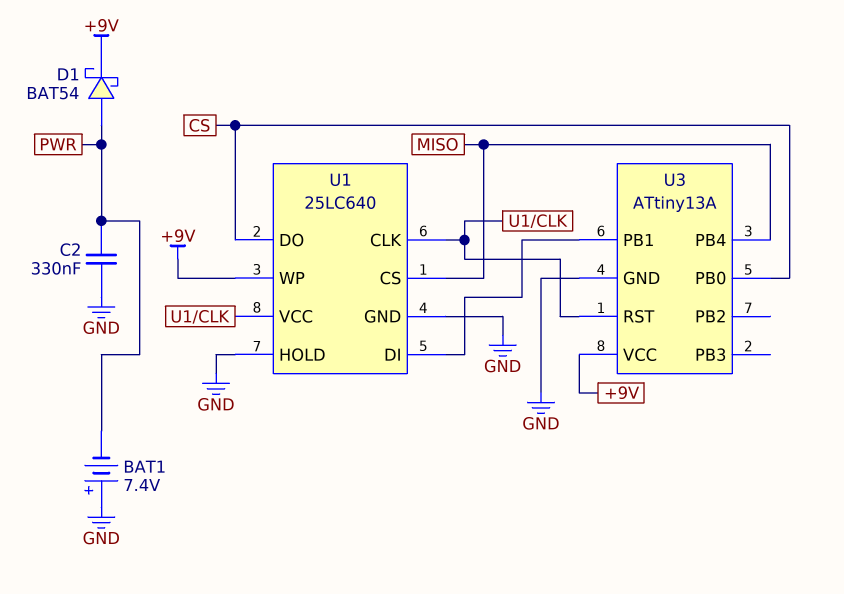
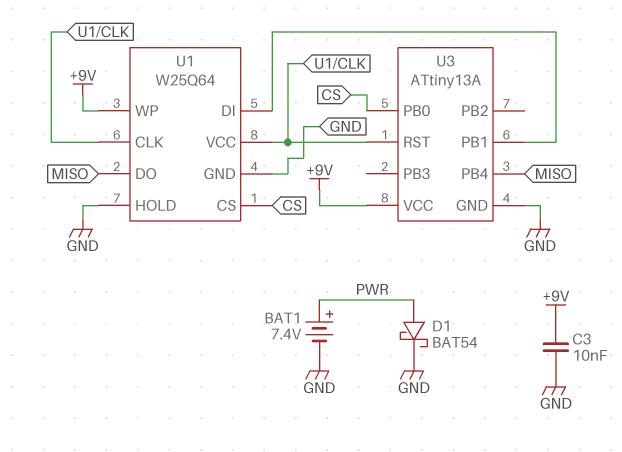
BAT1: 7.4V (plus GND, minus PWR) -> 7.4V (plus PWR, minus GND)
C2: 330nF (GND, PWR) -> none
C3: none -> 10nF (+9V, GND)
D1: schottky BAT54 (A PWR, K +9V) -> schottky BAT54 (A PWR, K GND)
U1: 25LC640 -> W25Q64
U1 pin CS: MISO -> CS
U1 pin DO: CS -> MISO

